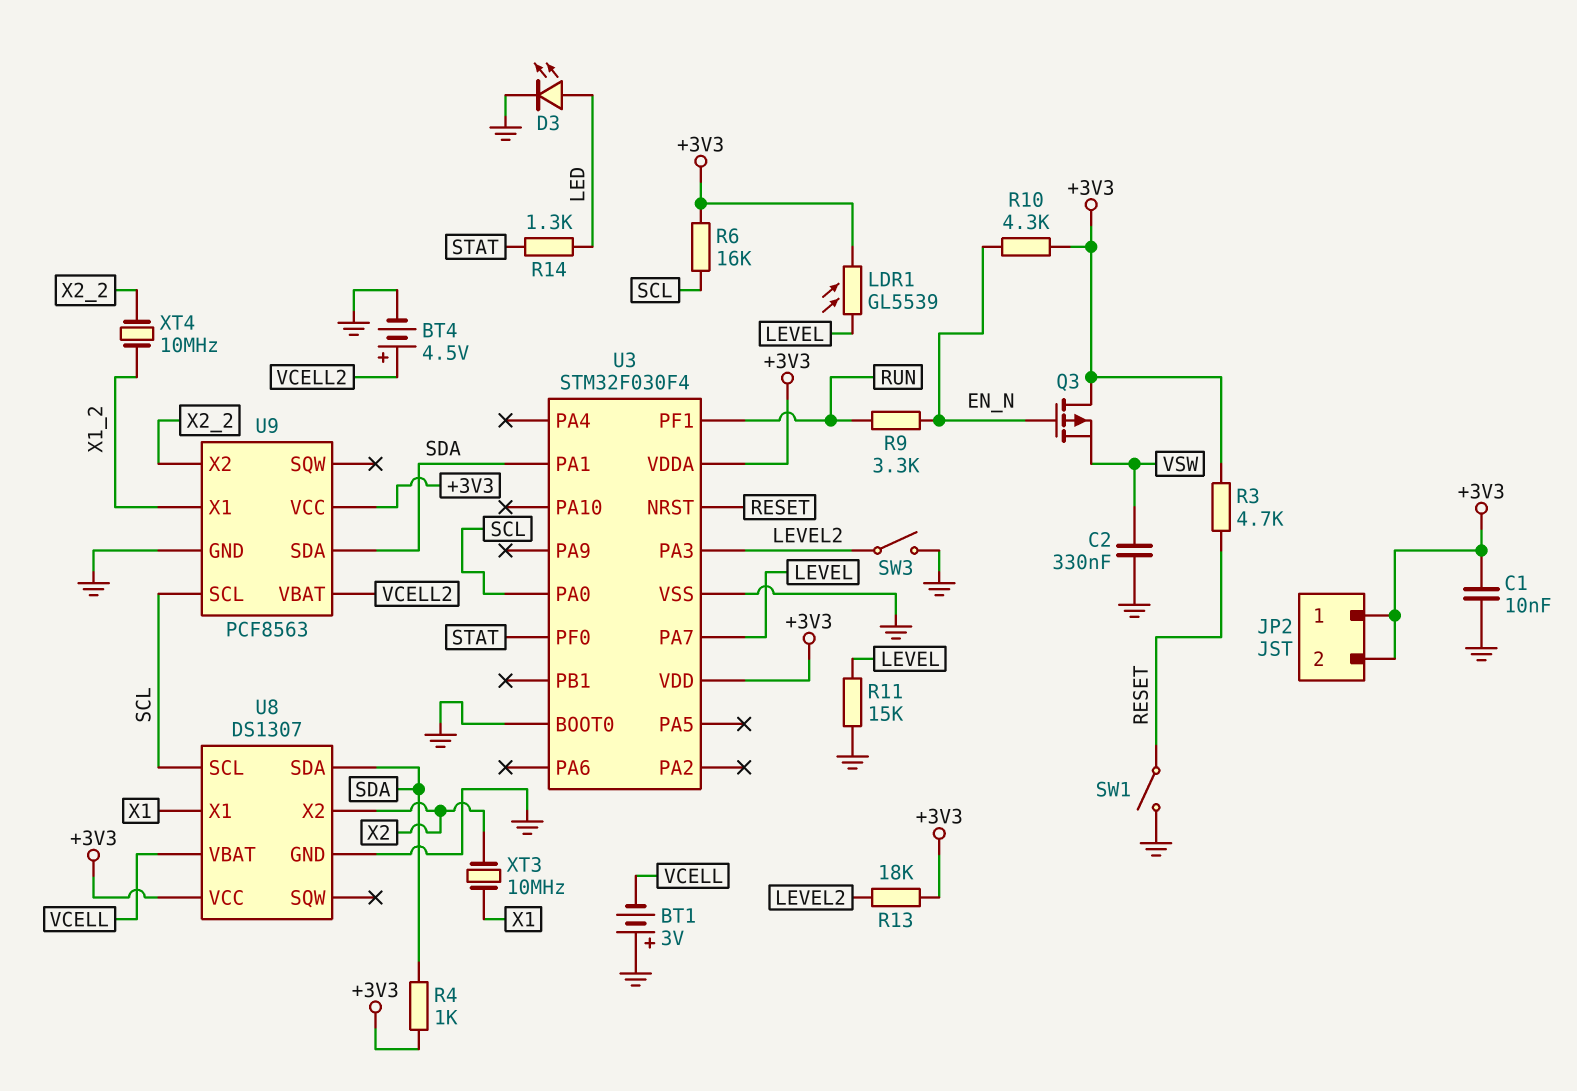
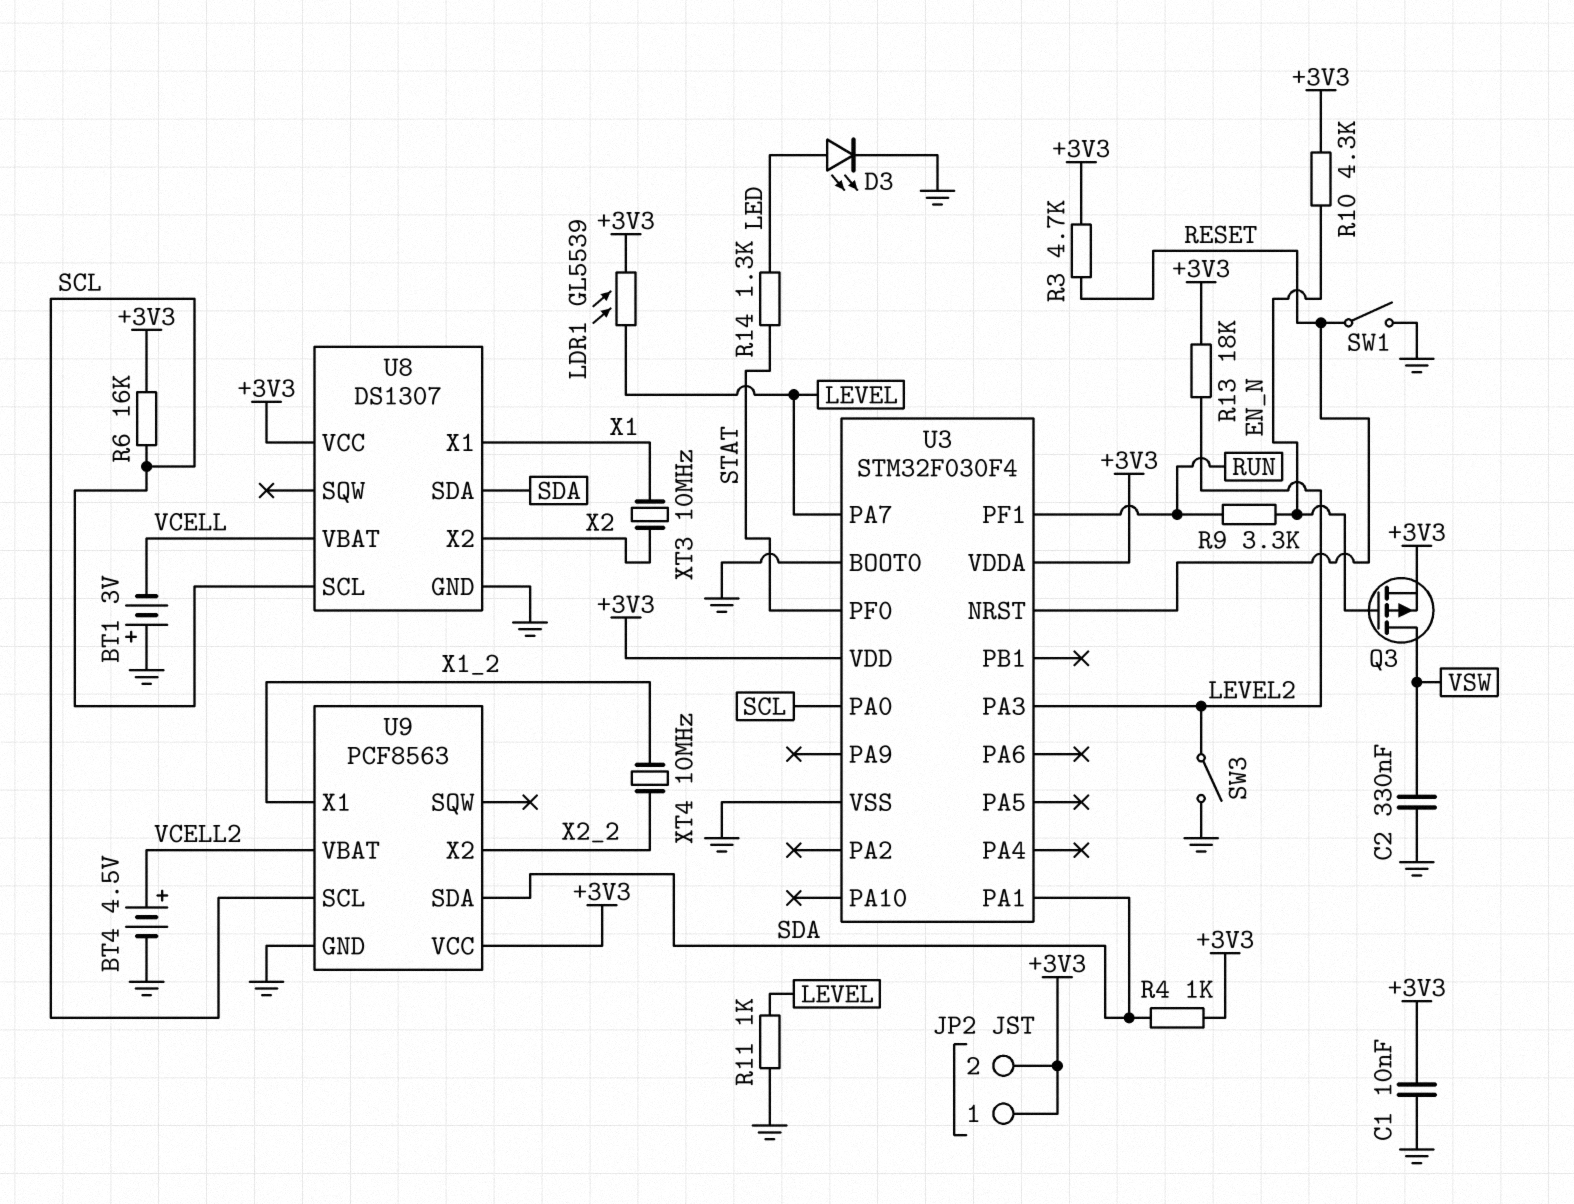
Q3: PMOS (G EN_N, D +3V3, S VSW) -> PMOS (G EN_N, D VSW, S +3V3)
R11: 15k (GND, LEVEL) -> 1k (GND, LEVEL)

